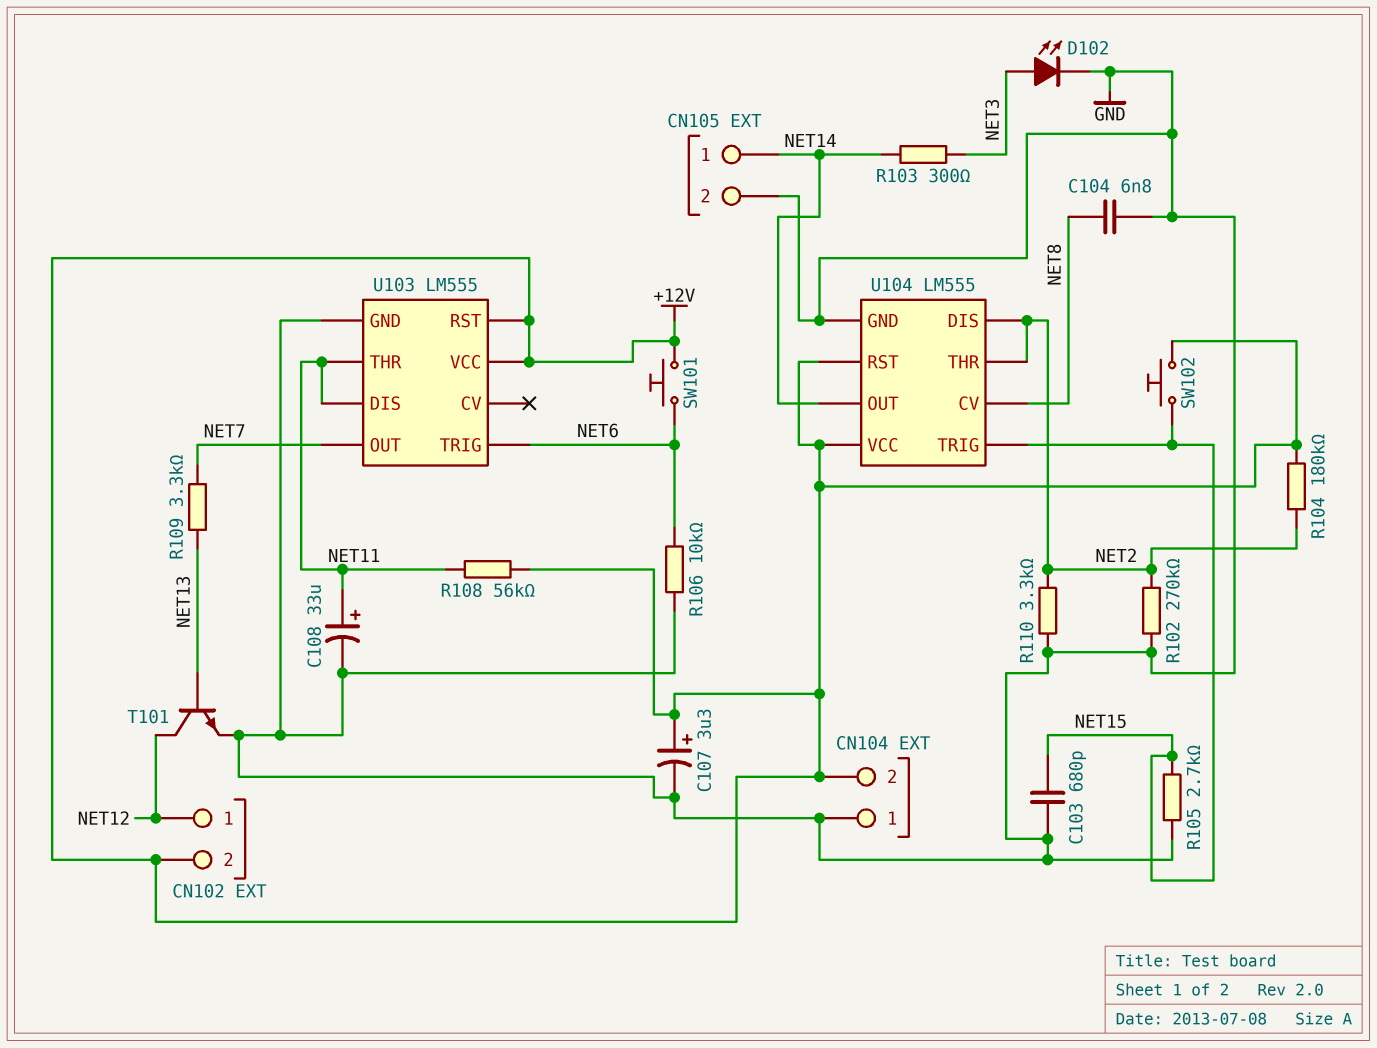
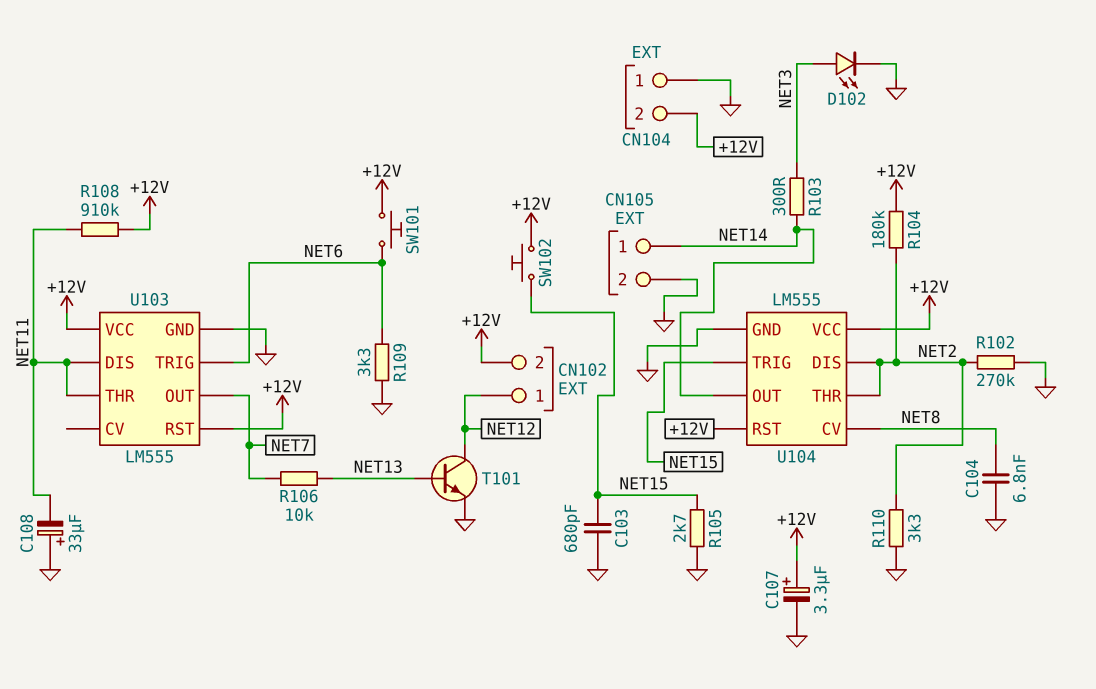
C108: 33uF (plus NET11, minus GND) -> 33uF (plus GND, minus NET11)
R106: 10k (GND, NET6) -> 10k (NET7, NET13)
R108: 56k (+12V, NET11) -> 910k (+12V, NET11)
R109: 3.3k (NET7, NET13) -> 3.3k (GND, NET6)

